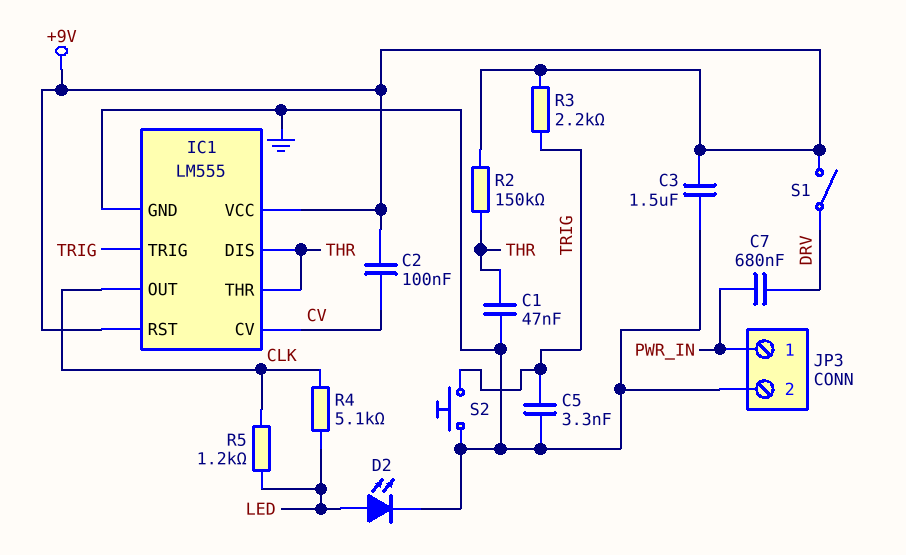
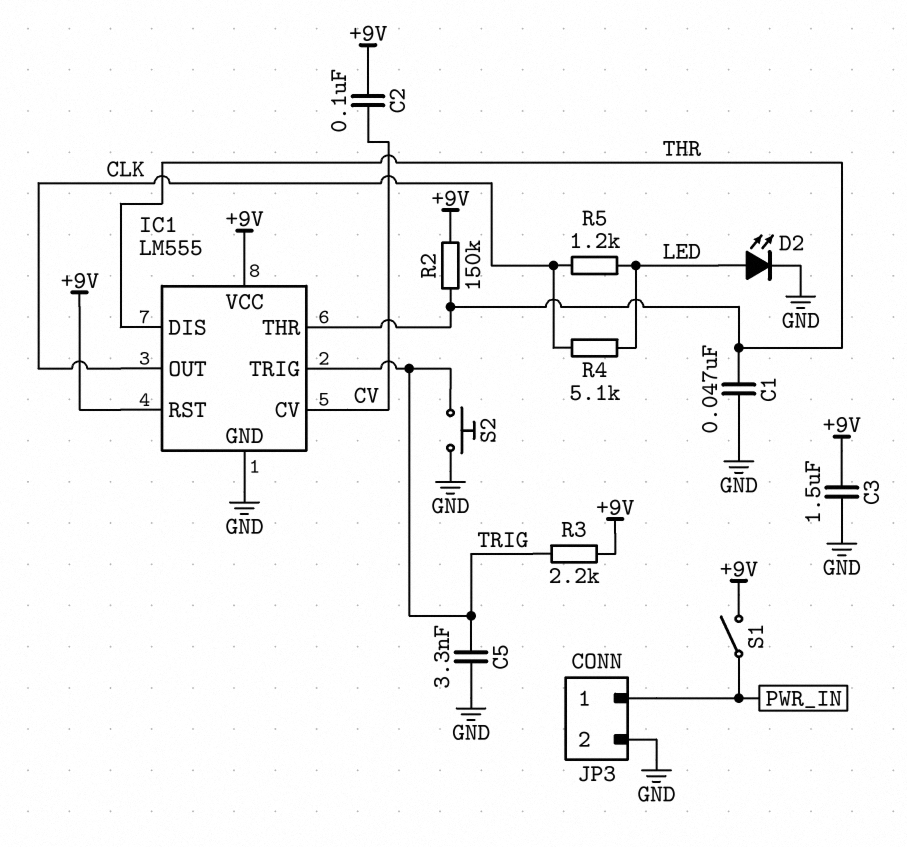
C7: 680nF (DRV, PWR_IN) -> none
S1: switch (+9V, DRV) -> switch (+9V, PWR_IN)

